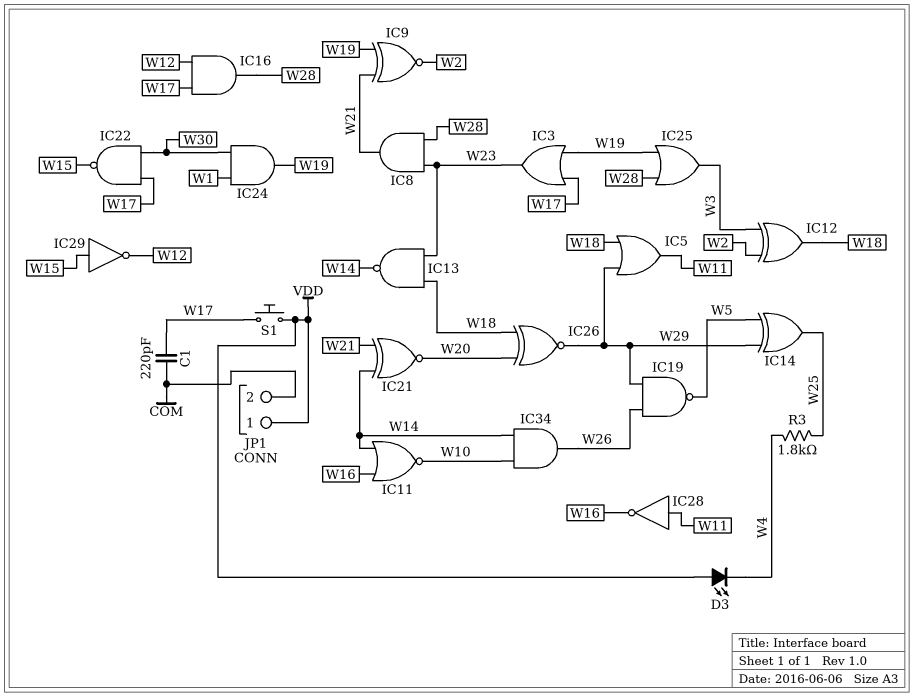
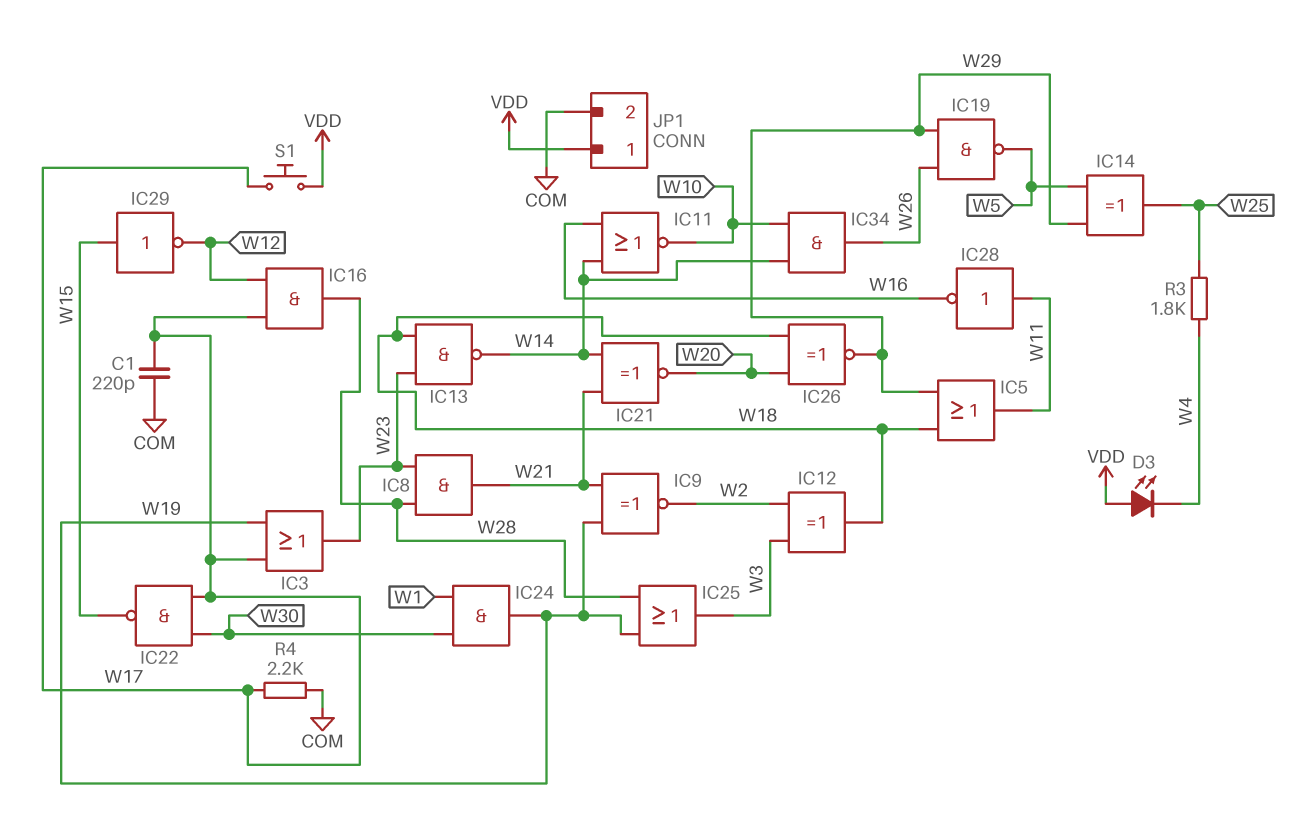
R4: none -> 2.2k (COM, W17)

